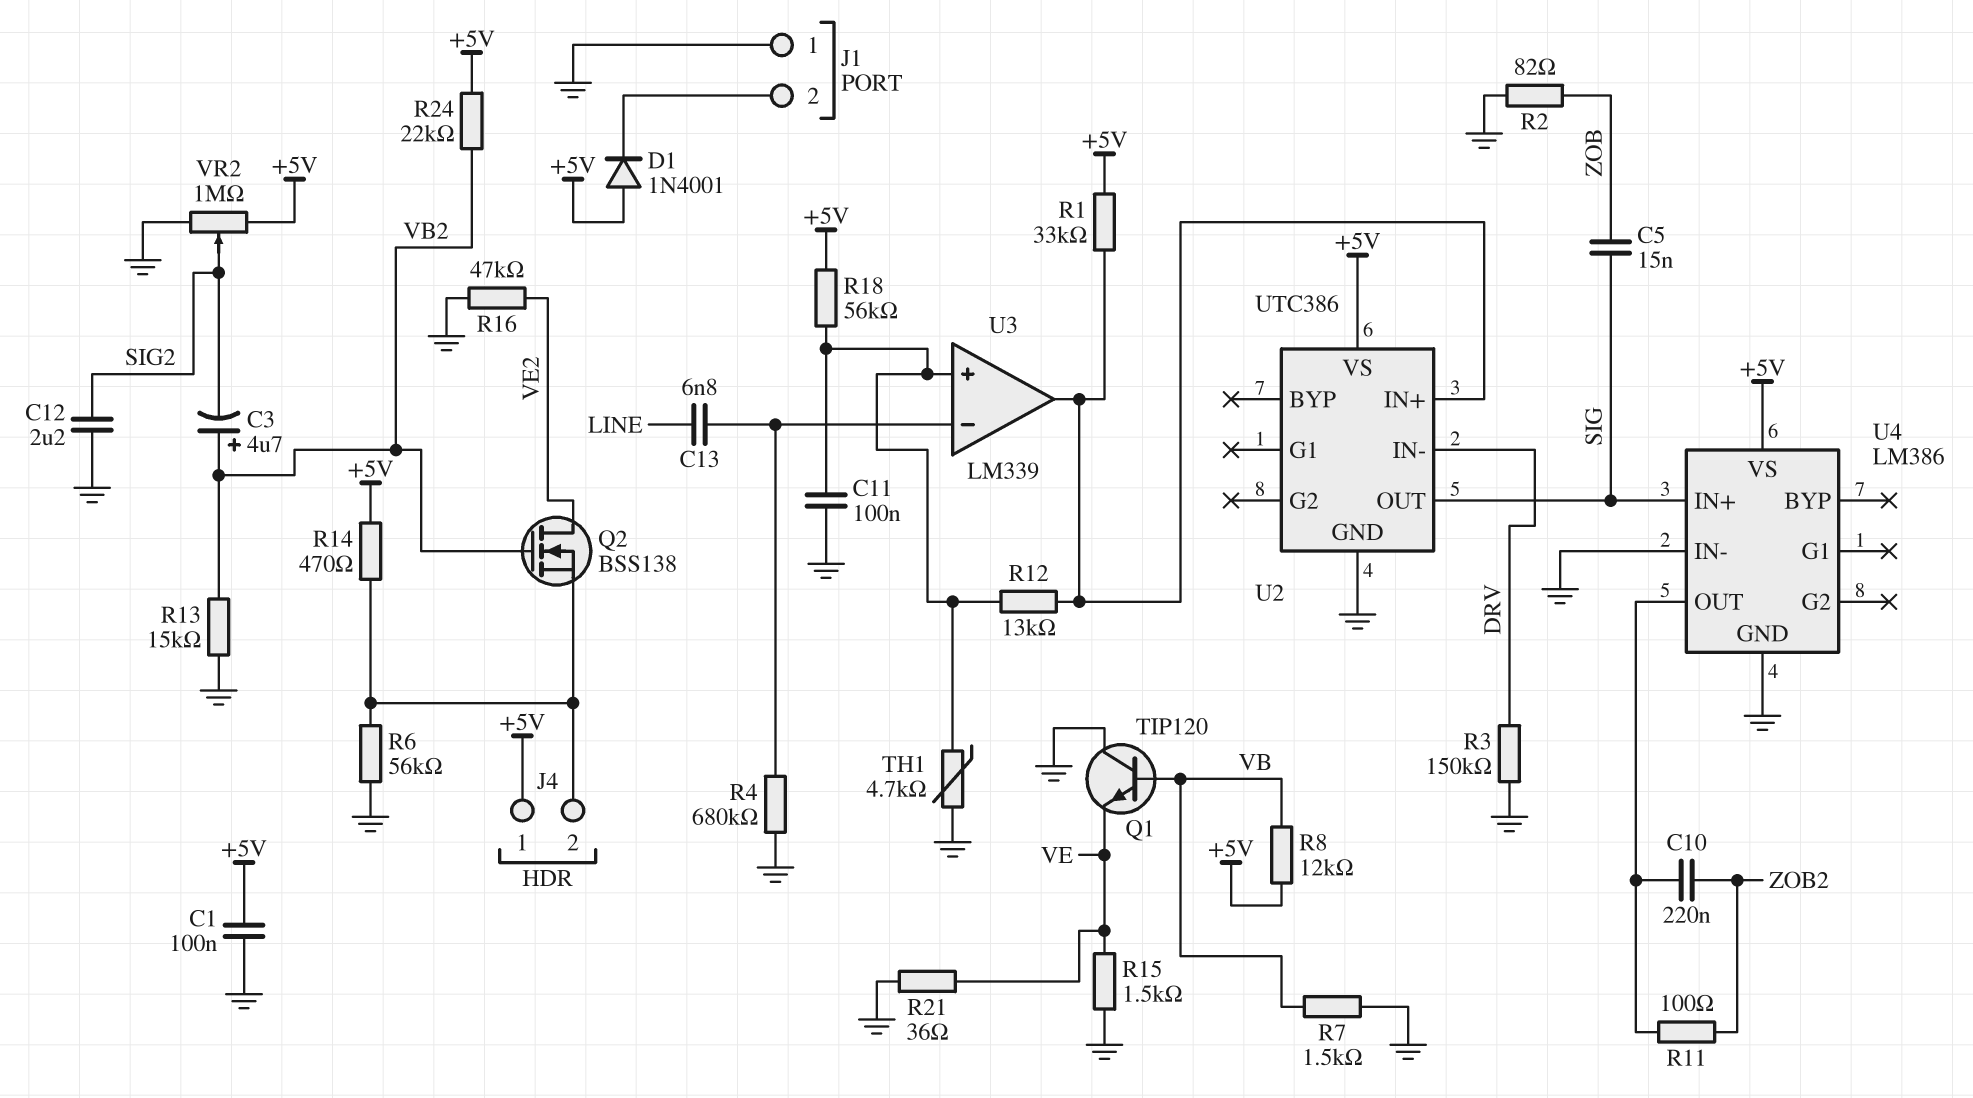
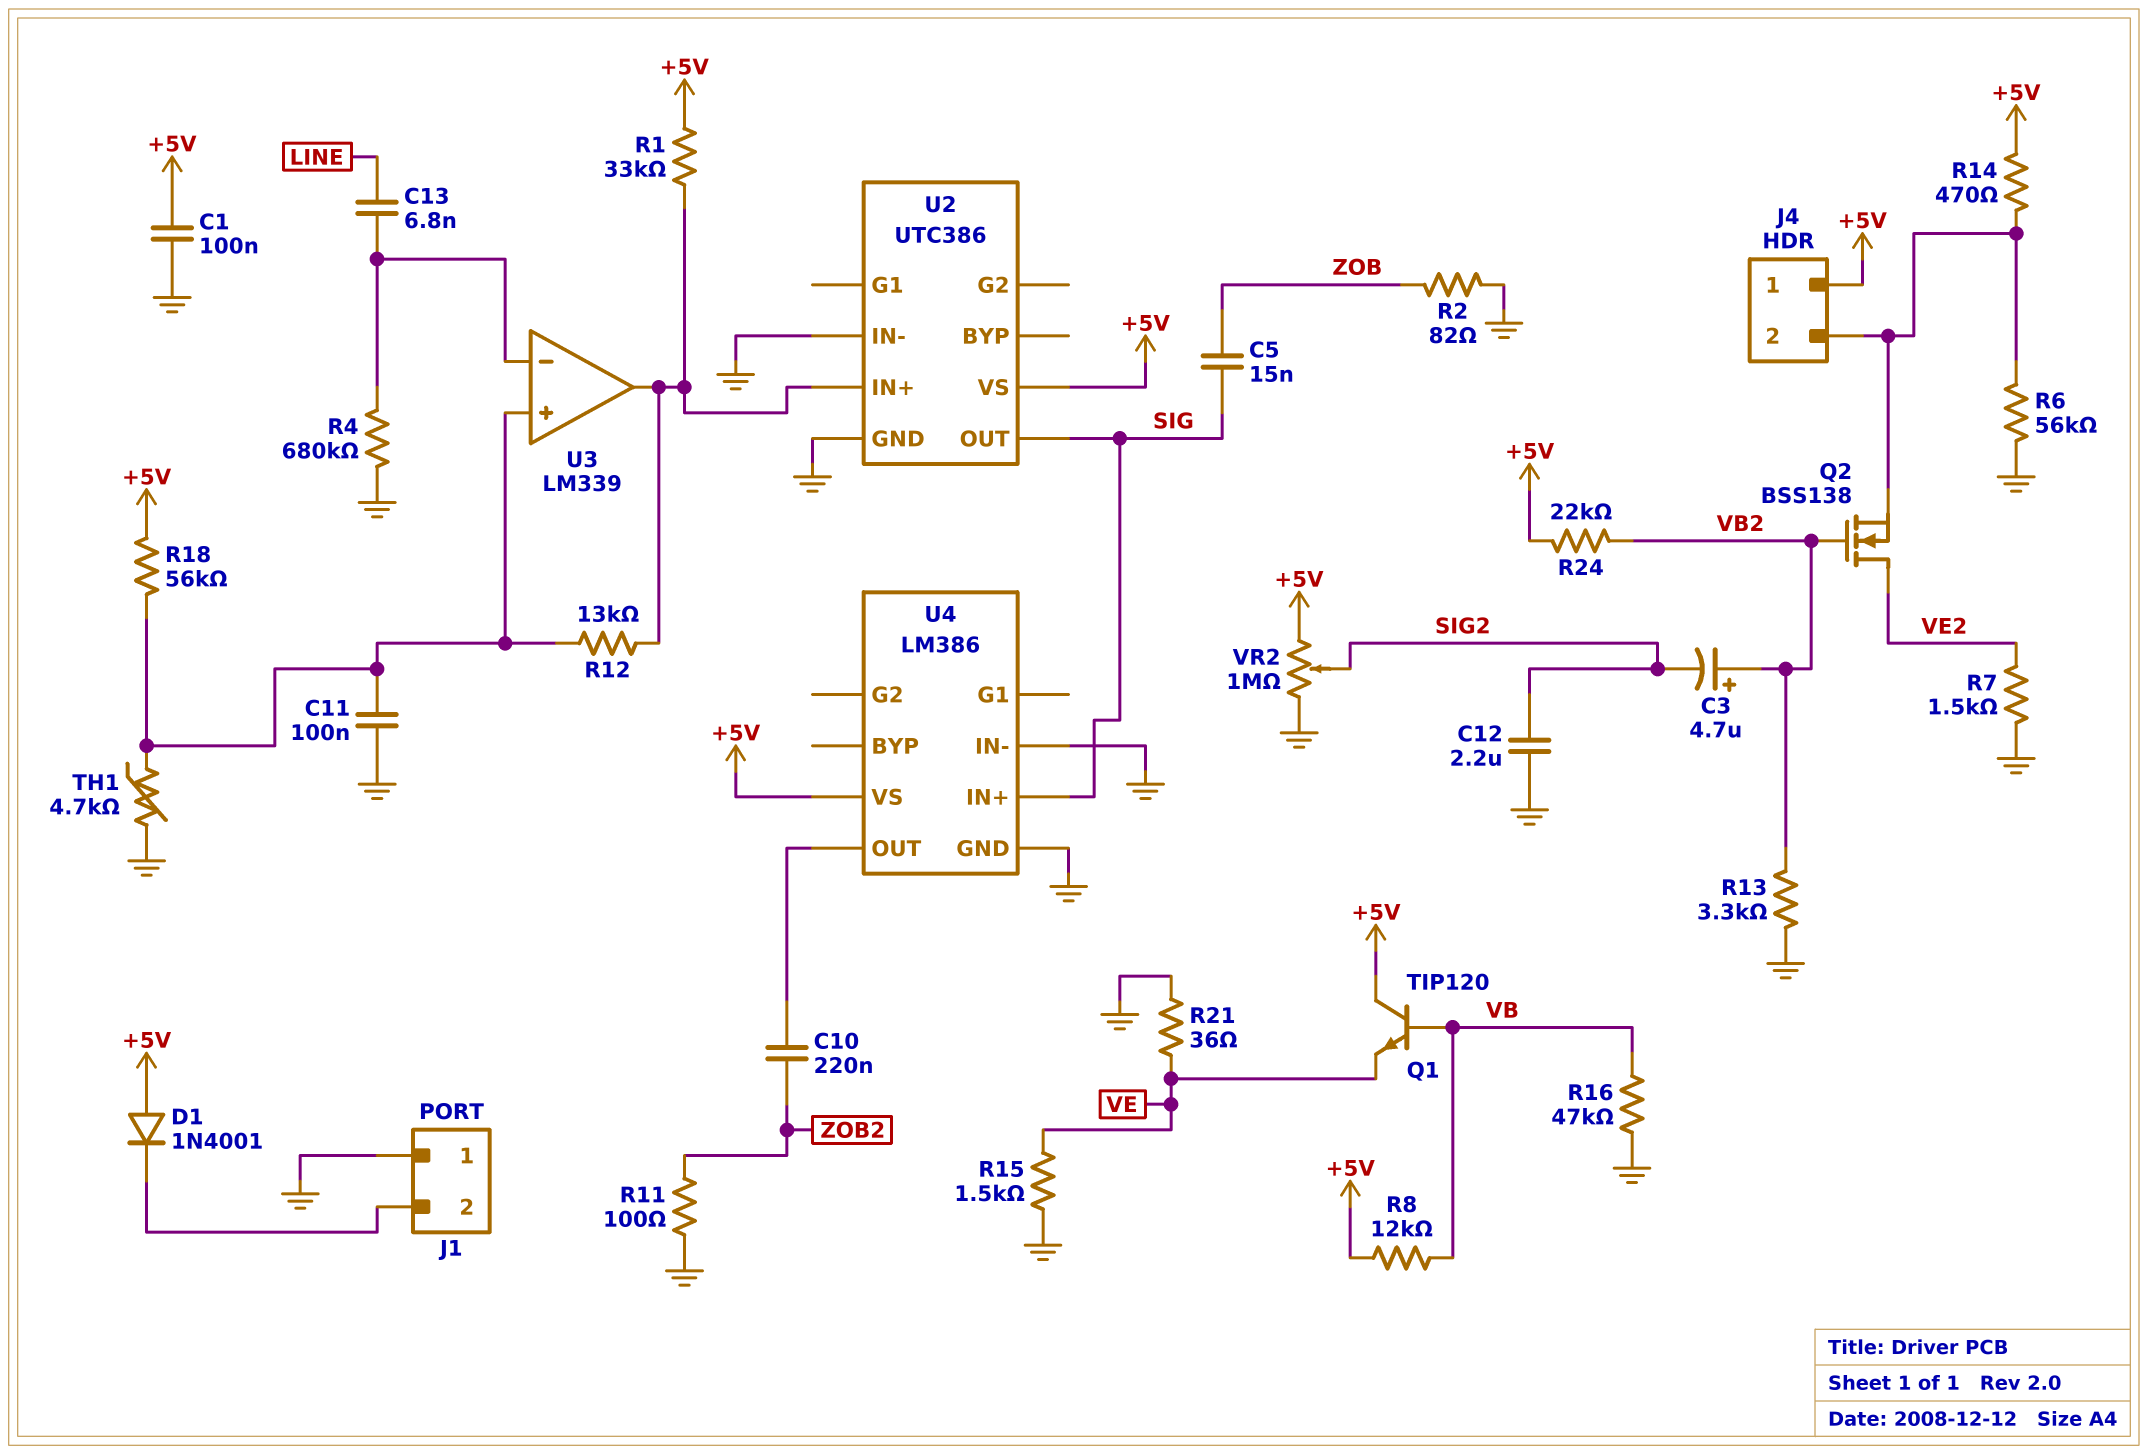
Q1: NPN TIP120 (B VB, C GND, E VE) -> NPN TIP120 (B VB, C +5V, E VE)
R3: 150k (DRV, GND) -> none
R7: 1.5k (GND, VB) -> 1.5k (GND, VE2)
R11: 100 (U4/OUT, ZOB2) -> 100 (GND, ZOB2)
R13: 15k (GND, VB2) -> 3.3k (GND, VB2)
R16: 47k (GND, VE2) -> 47k (GND, VB)
U2 pin IN-: DRV -> GND

